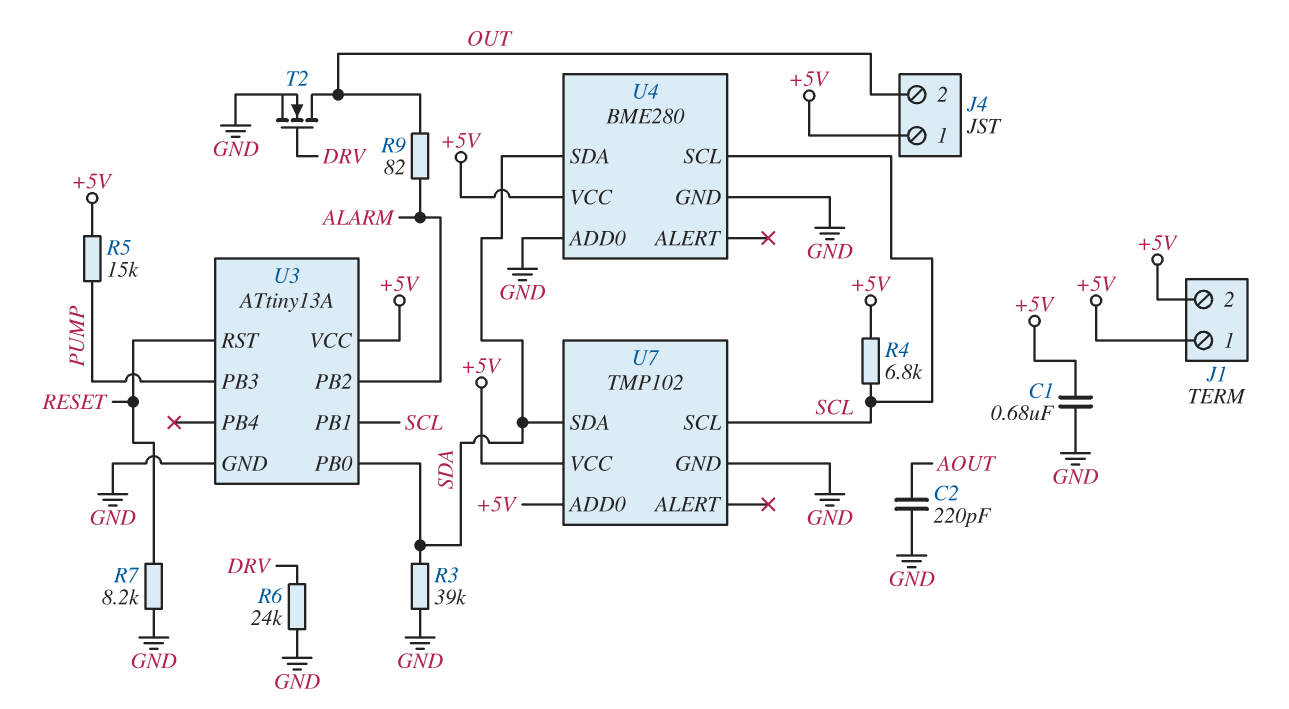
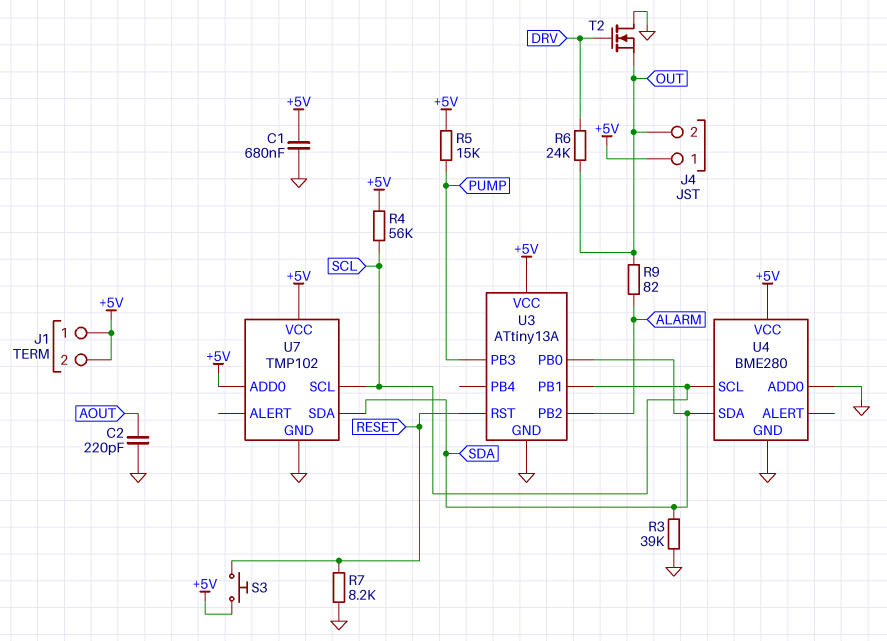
R4: 6.8k (+5V, SCL) -> 56k (+5V, SCL)
R6: 24k (DRV, GND) -> 24k (DRV, OUT)
S3: none -> button (+5V, RESET)
T2: NMOS (G DRV, D OUT, S GND) -> NMOS (G DRV, D GND, S OUT)

